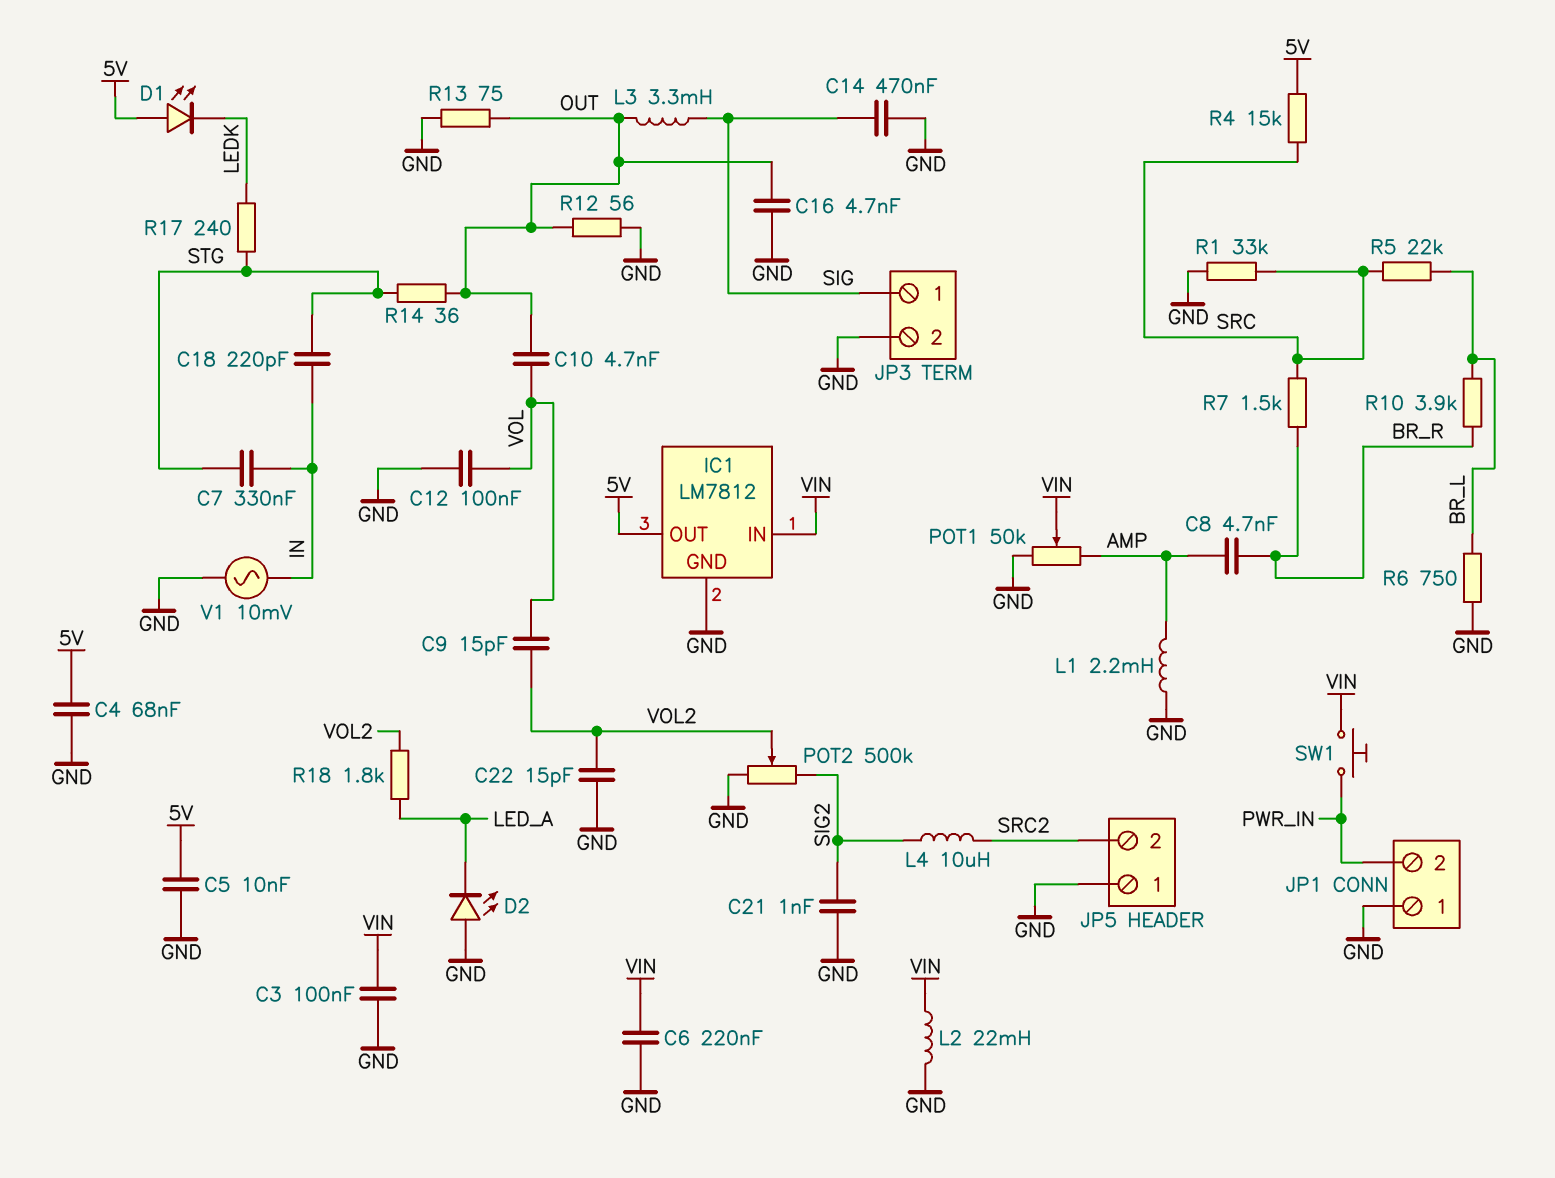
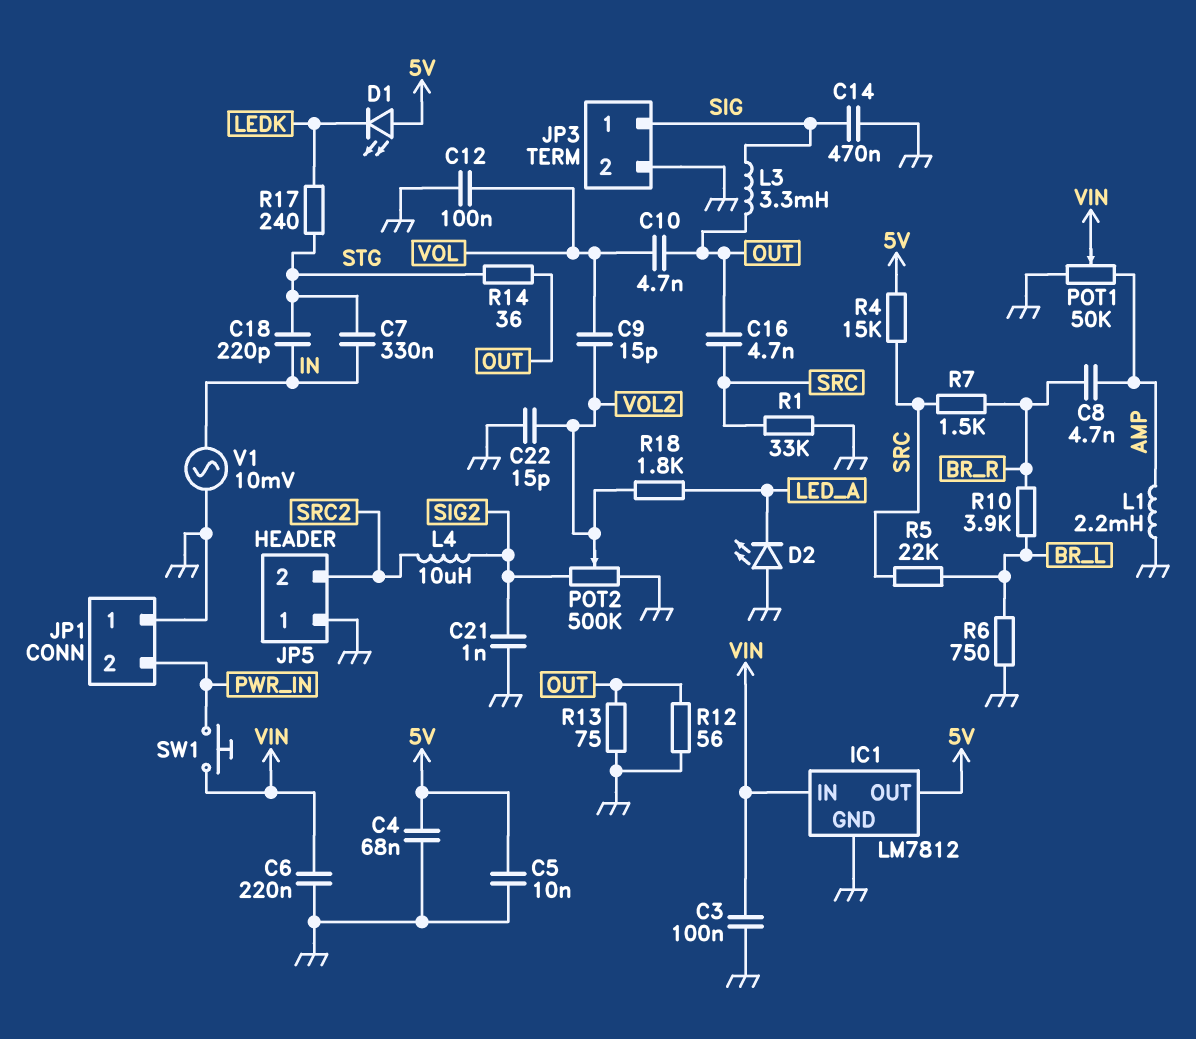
C16: 4.7nF (GND, OUT) -> 4.7nF (OUT, SRC)
L2: 22mH (GND, VIN) -> none

